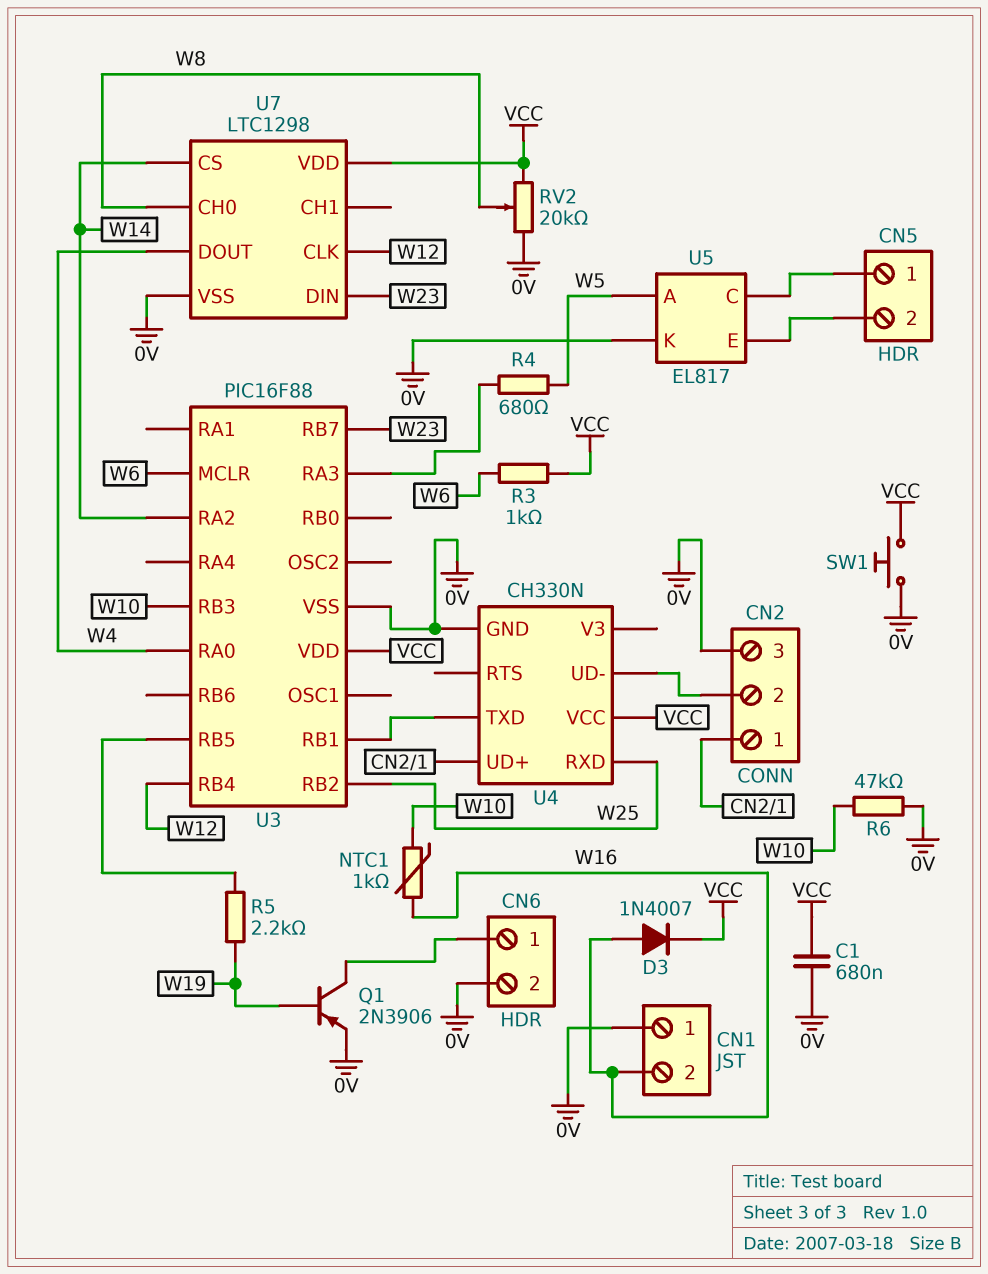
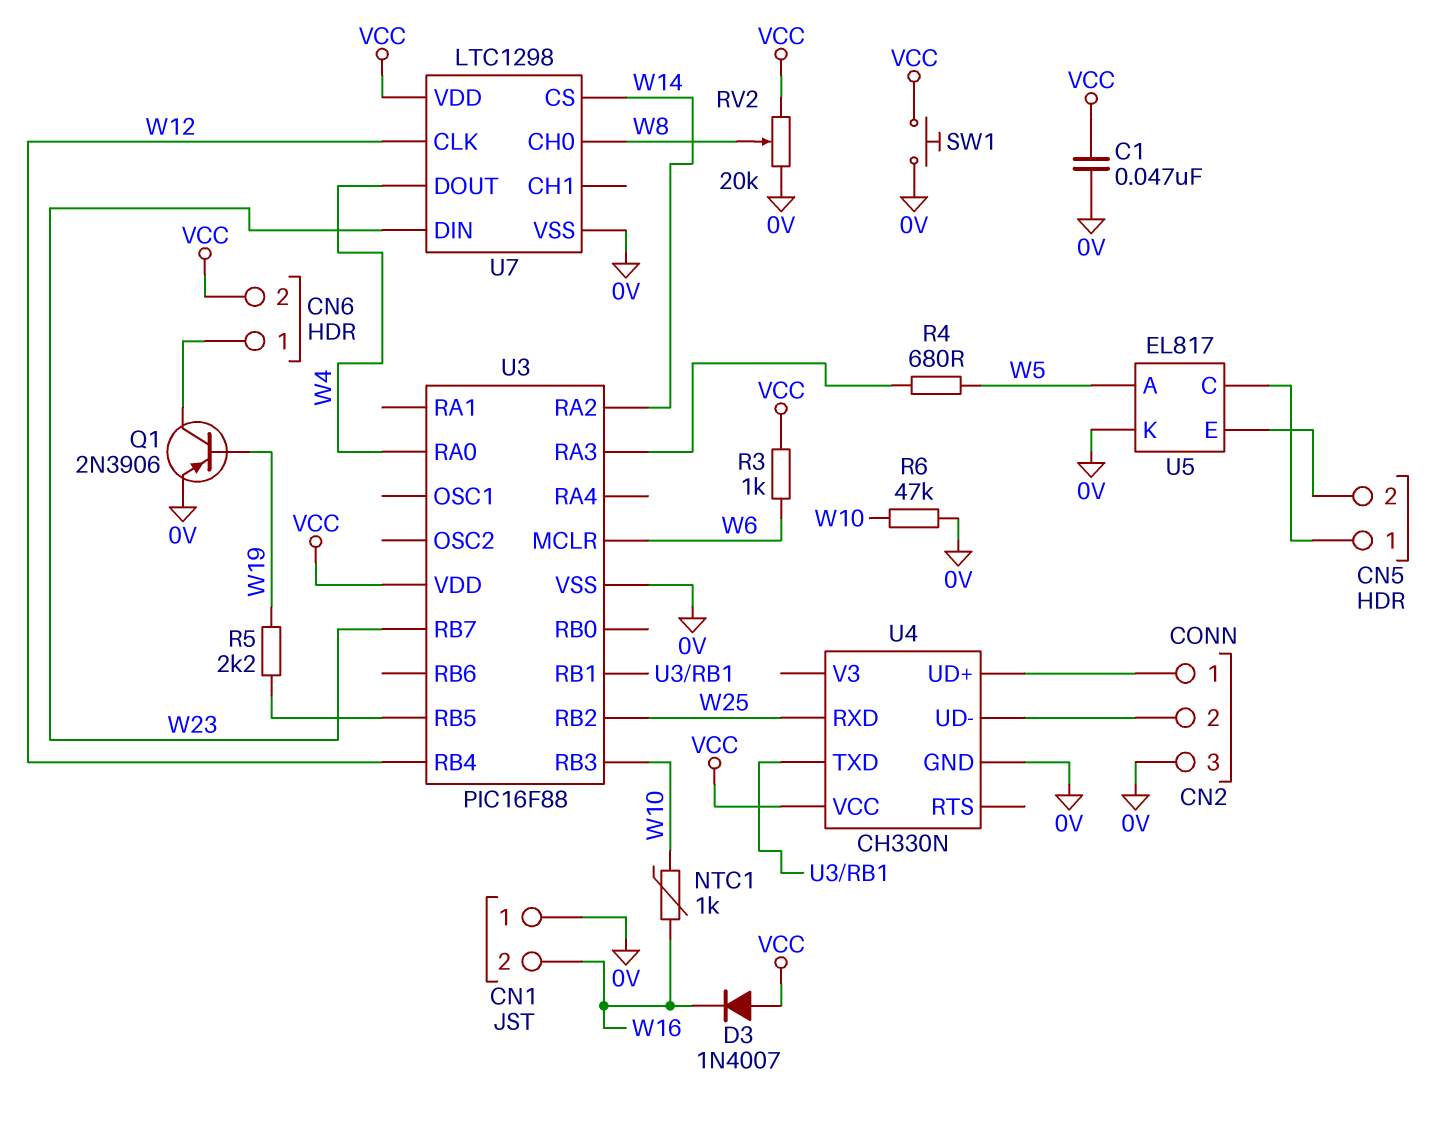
C1: 680nF (0V, VCC) -> 47nF (0V, VCC)
CN6 pin 2: 0V -> VCC
D3: diode 1N4007 (A W16, K VCC) -> diode 1N4007 (A VCC, K W16)

